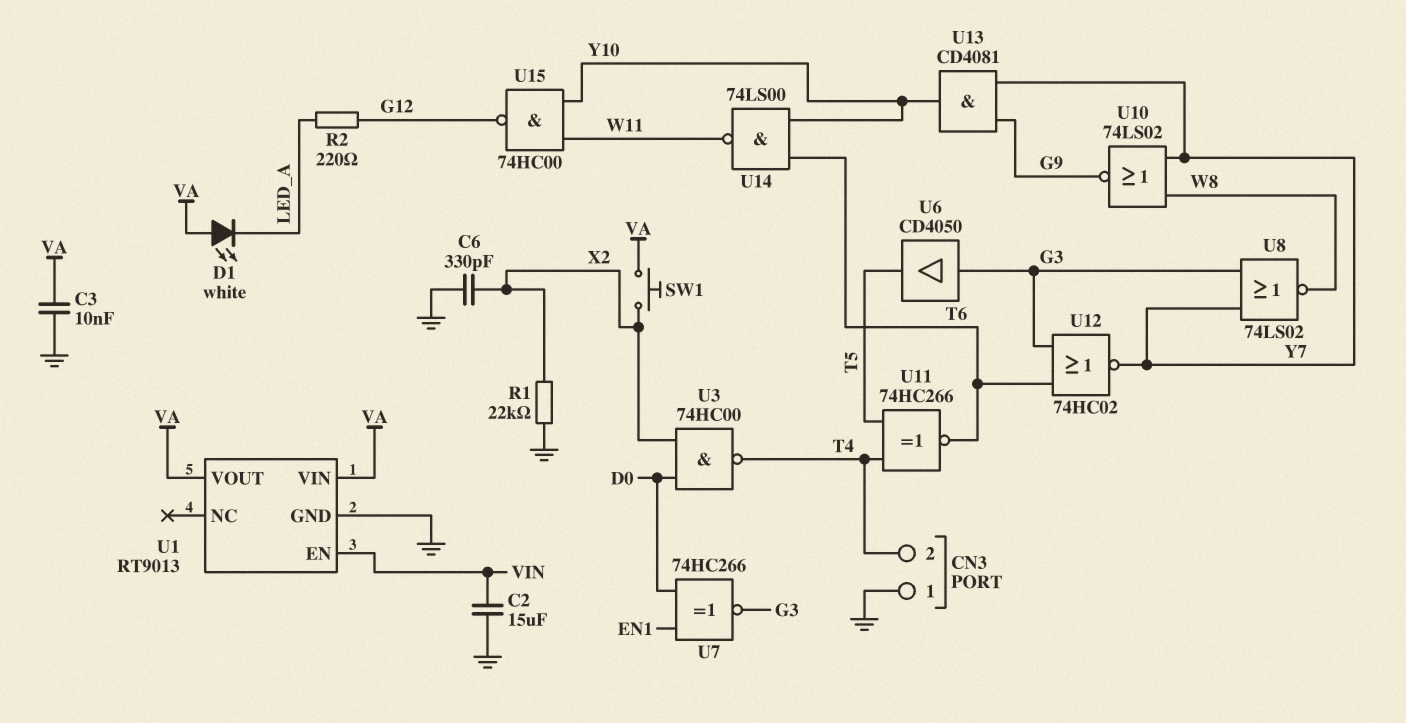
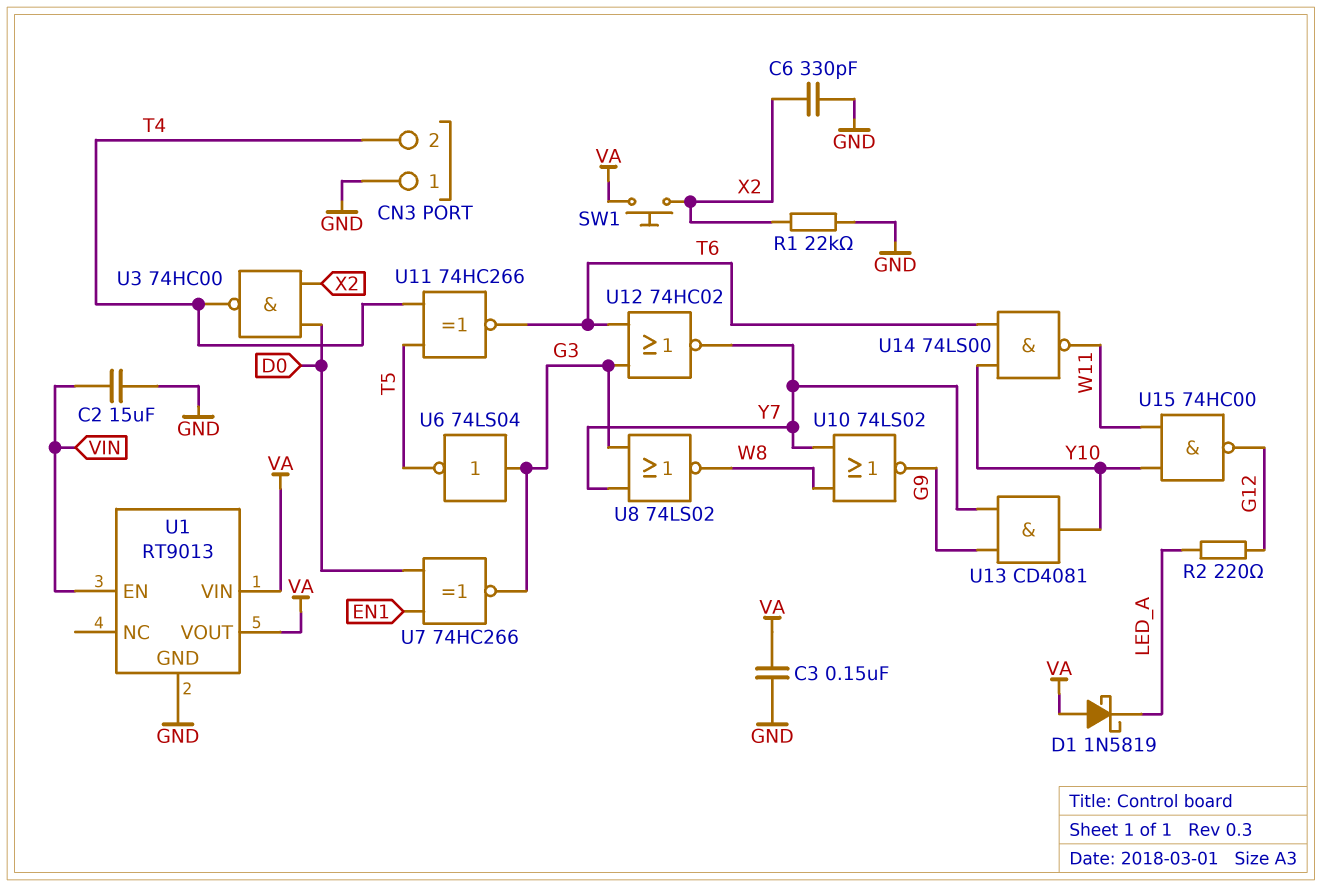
C3: 10nF (GND, VA) -> 150nF (GND, VA)
D1: LED white (A VA, K LED_A) -> schottky 1N5819 (A VA, K LED_A)
U6: buffer CD4050 (in G3, out T5) -> NOT 74LS04 (in G3, out T5)

